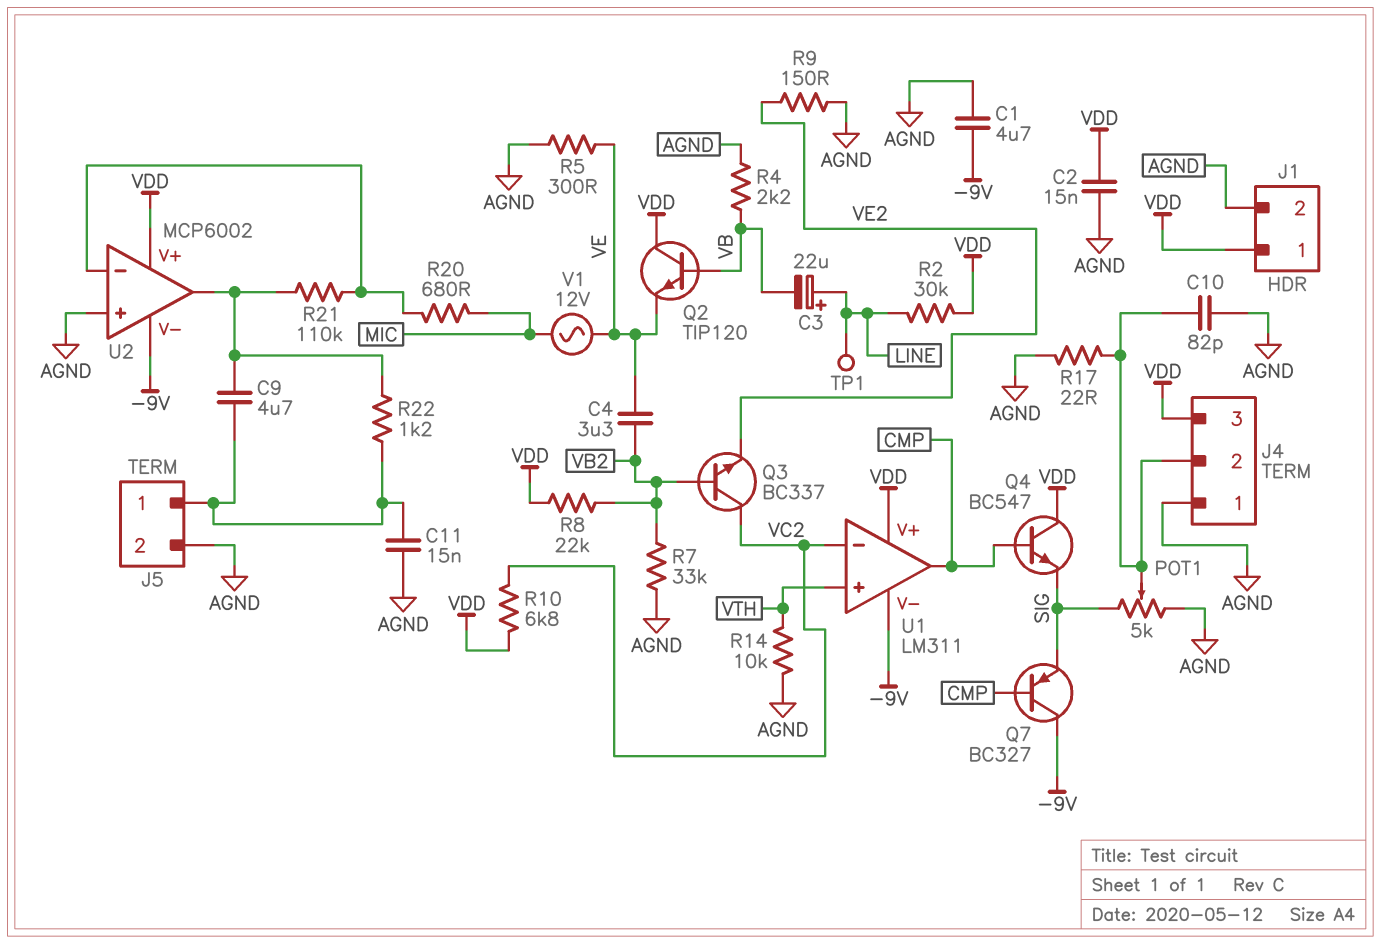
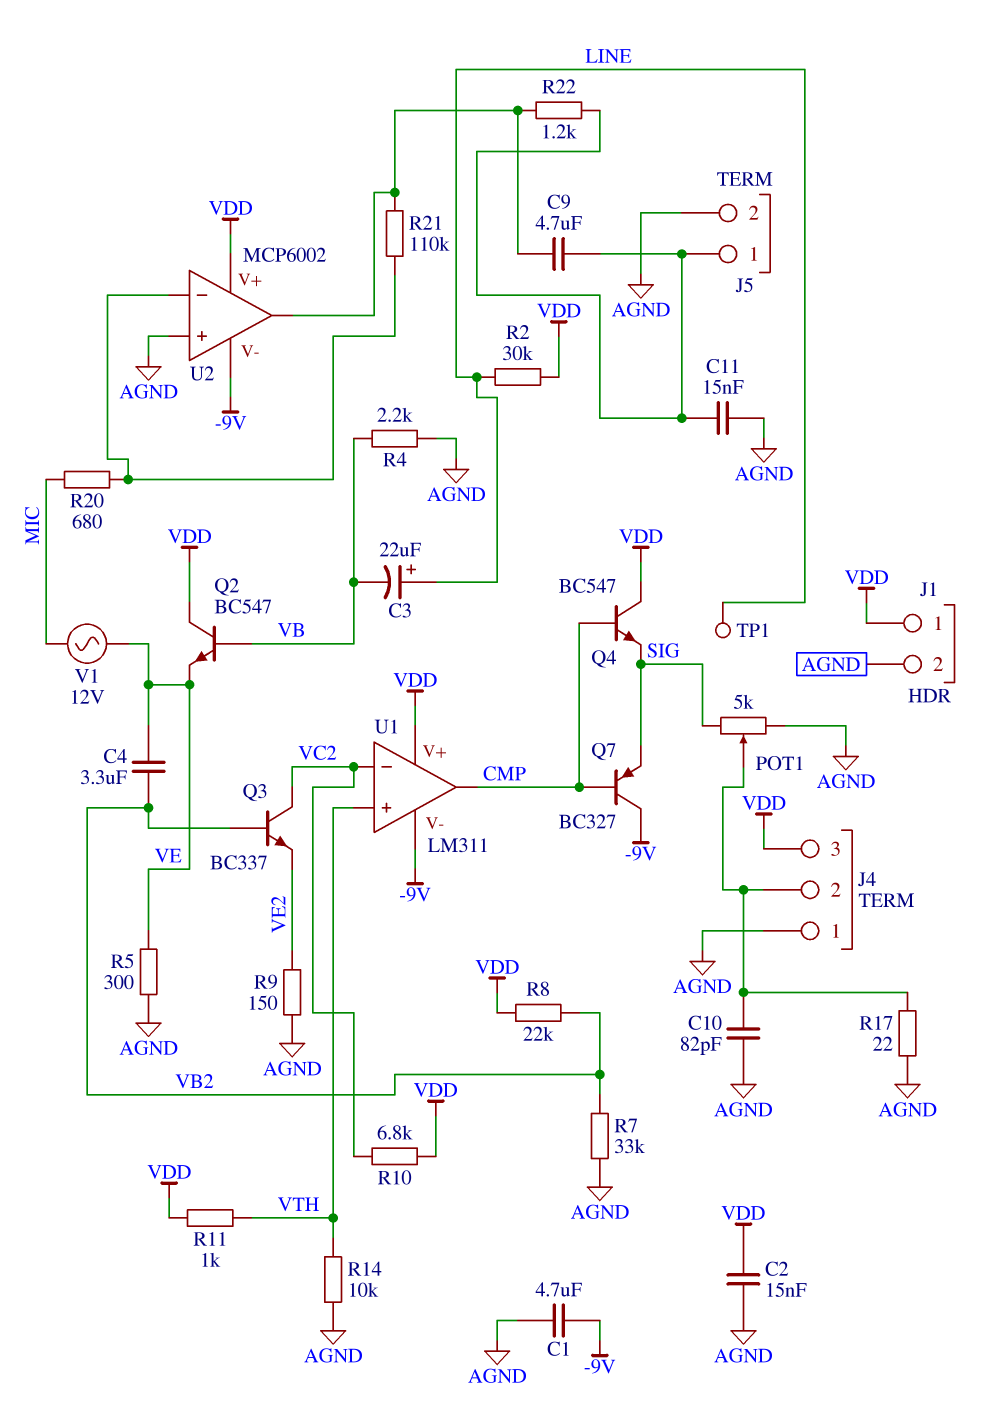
Q2: NPN TIP120 (B VB, C VDD, E VE) -> NPN BC547 (B VB, C VDD, E VE)
R11: none -> 1k (VDD, VTH)

